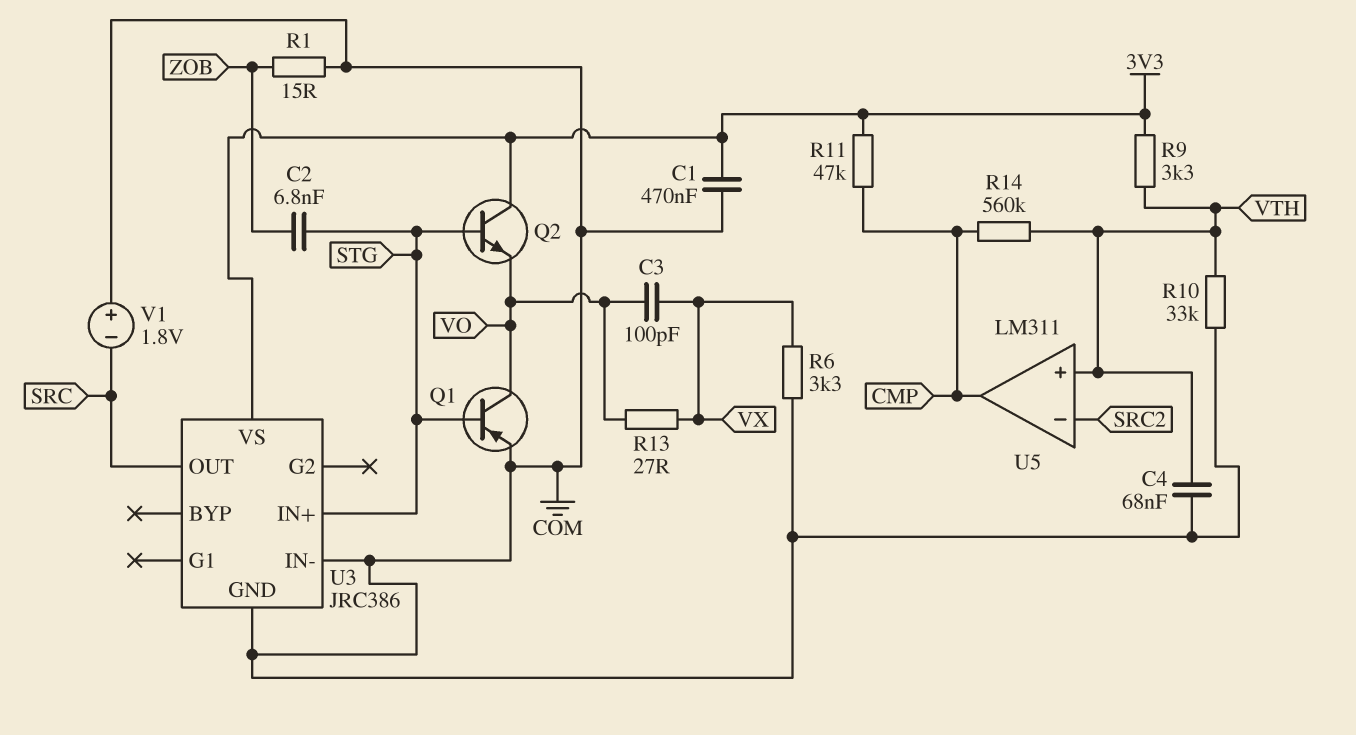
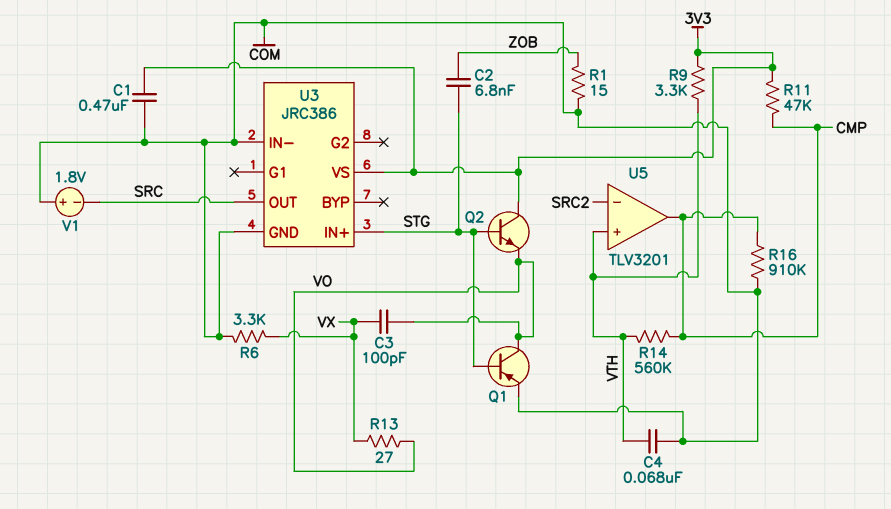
R10: 33k (COM, VTH) -> none
R16: none -> 910k (CMP, COM)
U5: LM311 -> TLV3201

